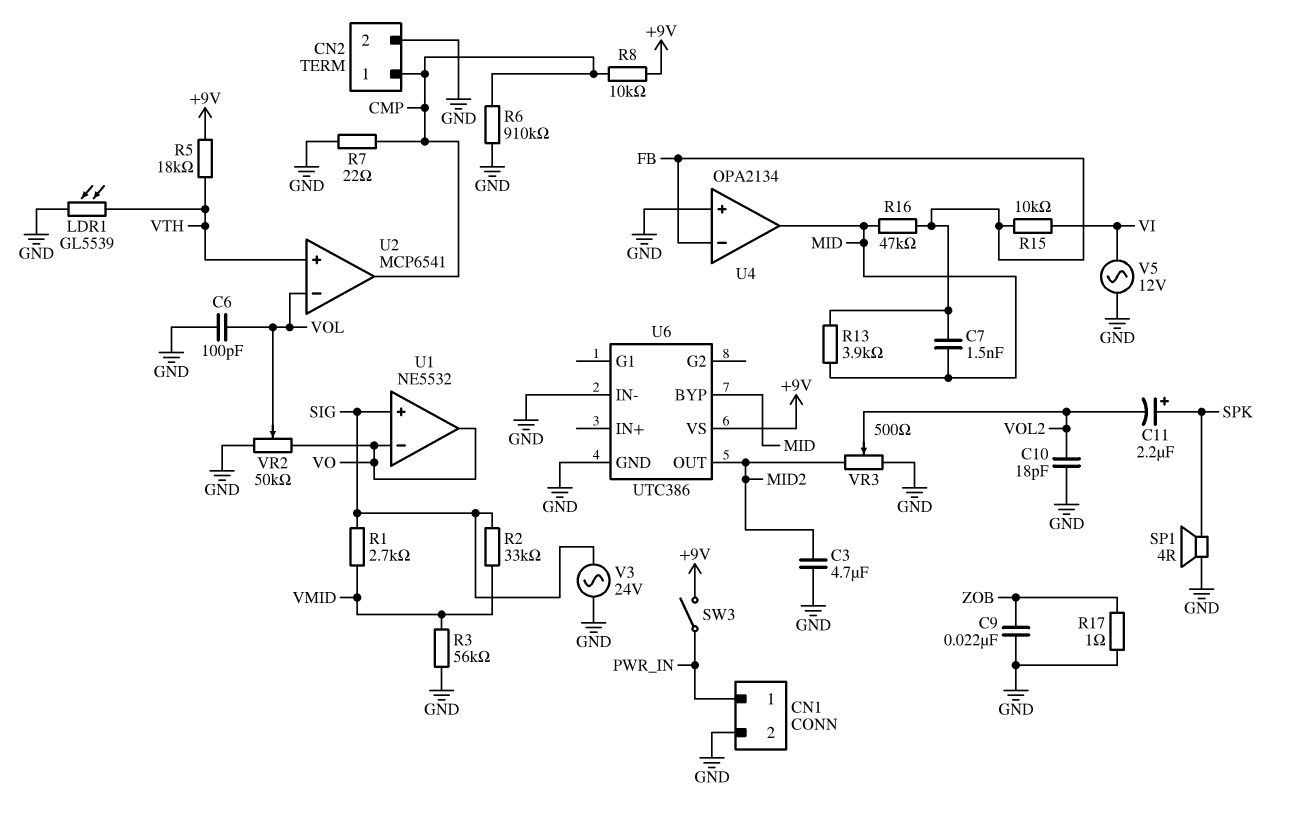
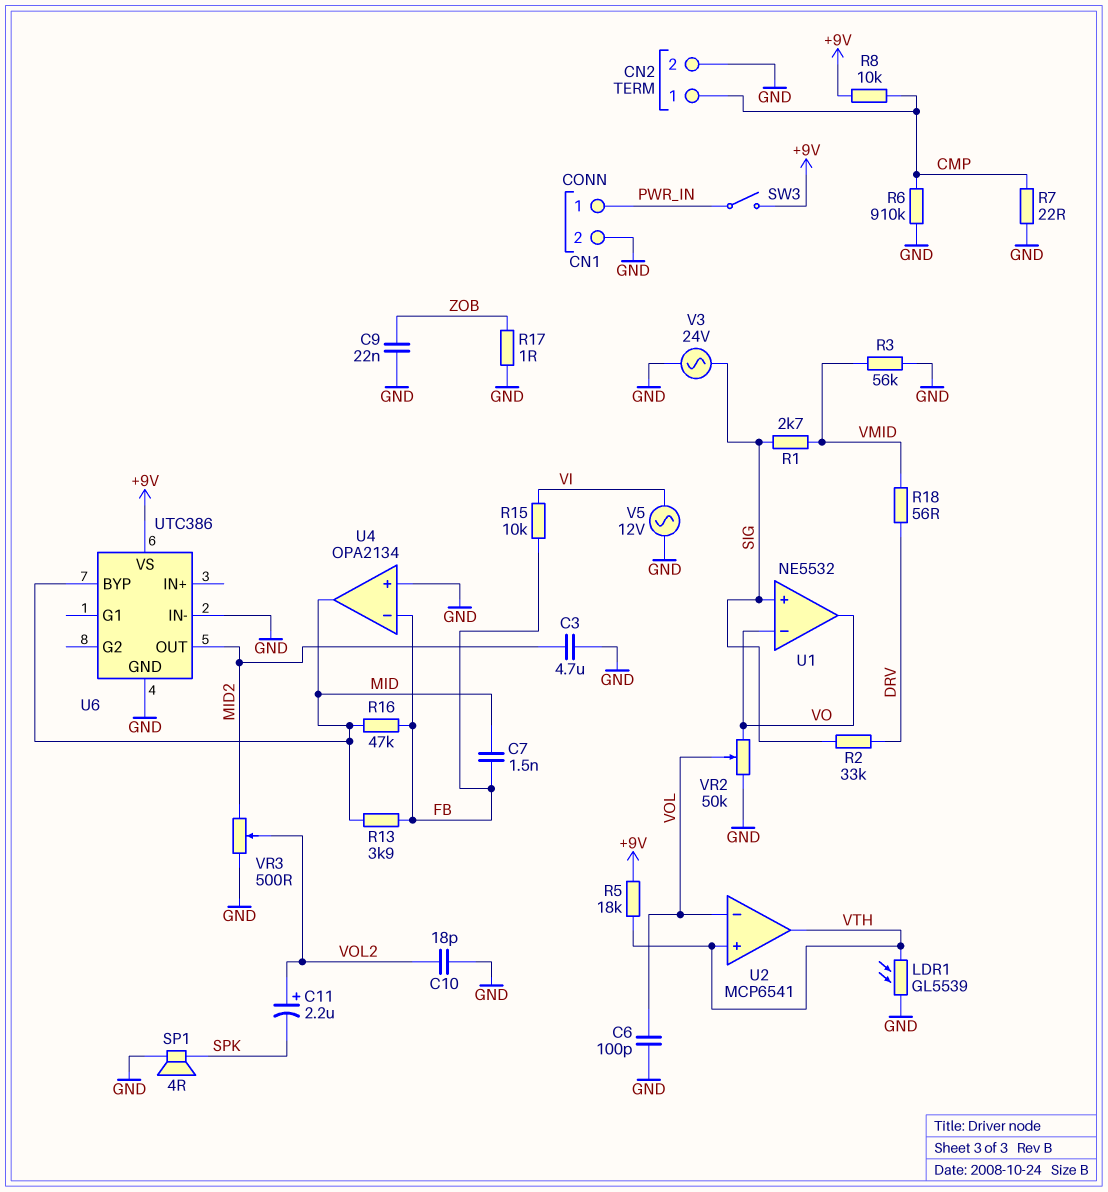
C11: 2.2uF (plus SPK, minus VOL2) -> 2.2uF (plus VOL2, minus SPK)
R2: 33k (SIG, VMID) -> 33k (DRV, SIG)
R18: none -> 56 (DRV, VMID)
U2 pin out: CMP -> VTH

